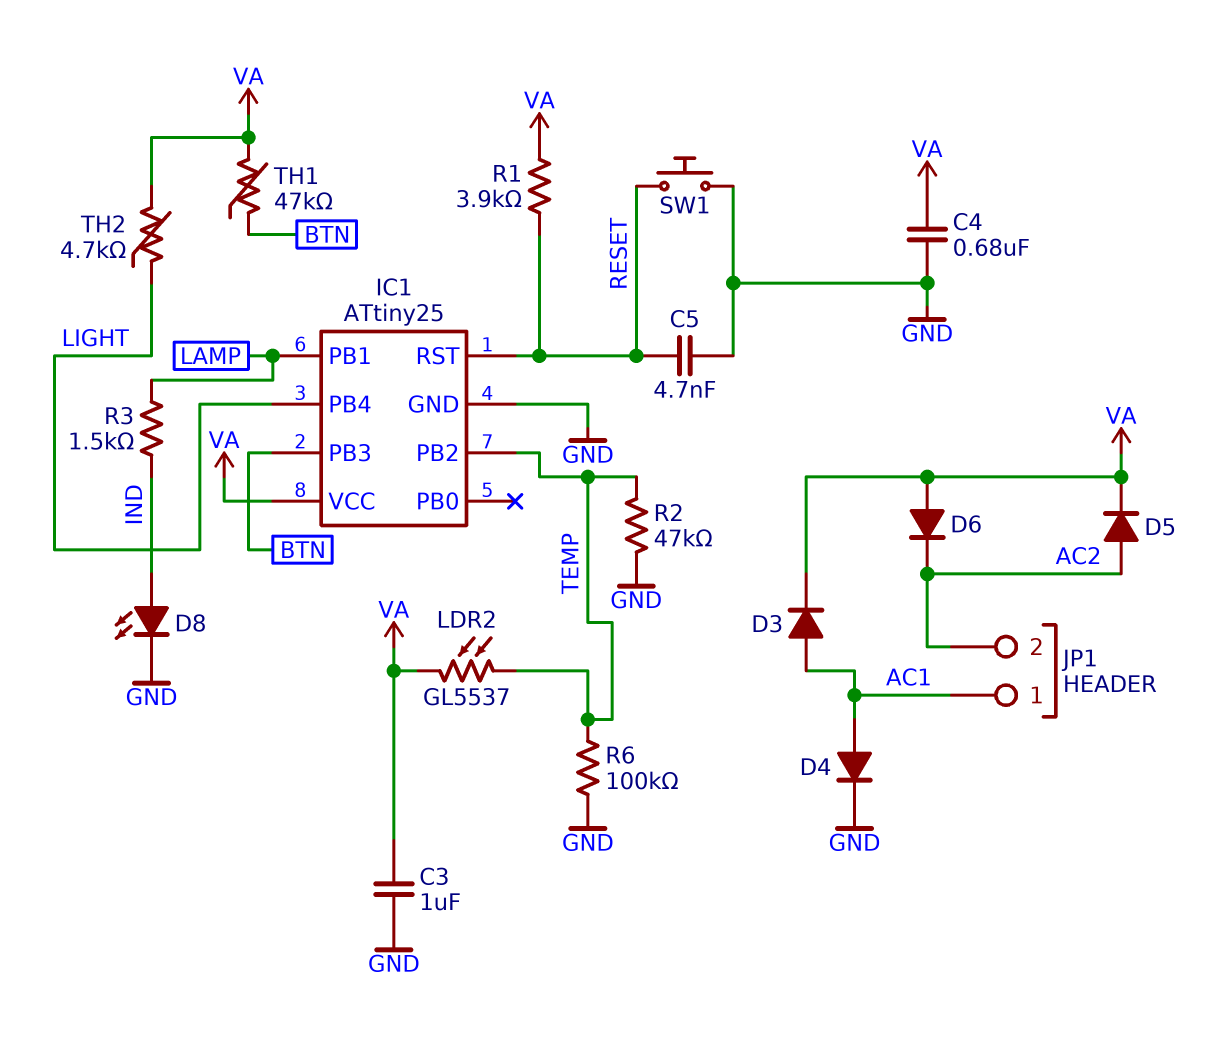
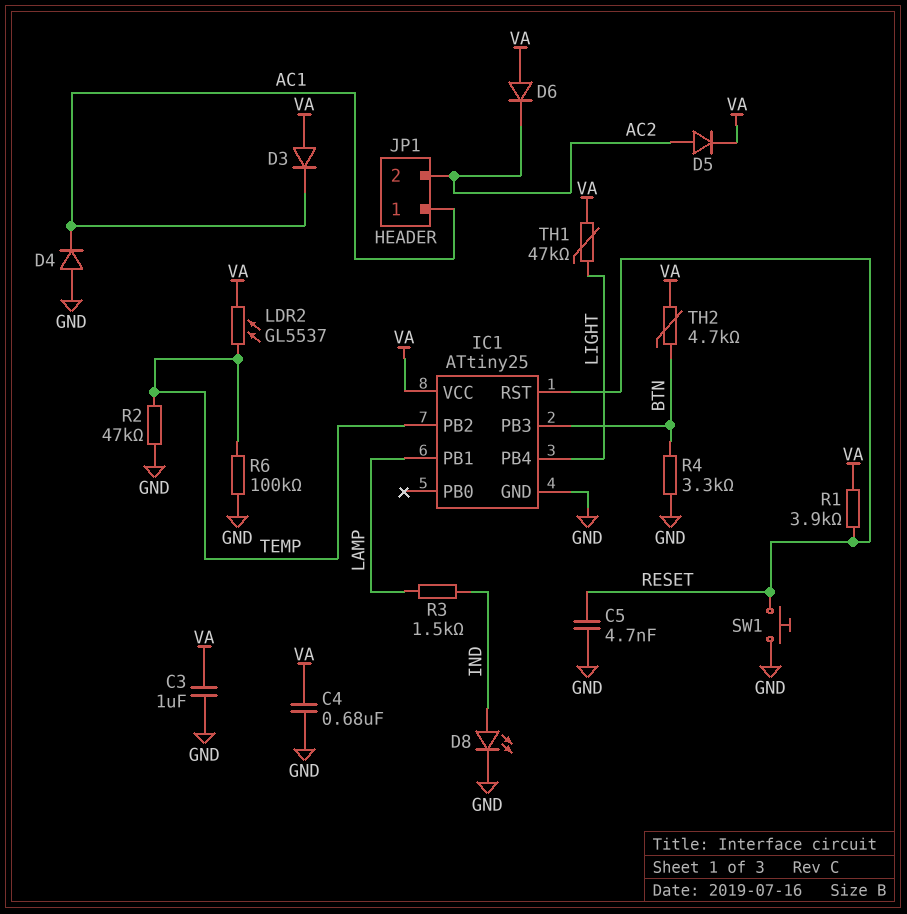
D3: diode (A AC1, K VA) -> diode (A VA, K AC1)
D4: diode (A AC1, K GND) -> diode (A GND, K AC1)
R4: none -> 3.3k (BTN, GND)
TH1: 47k (BTN, VA) -> 47k (LIGHT, VA)
TH2: 4.7k (LIGHT, VA) -> 4.7k (BTN, VA)

